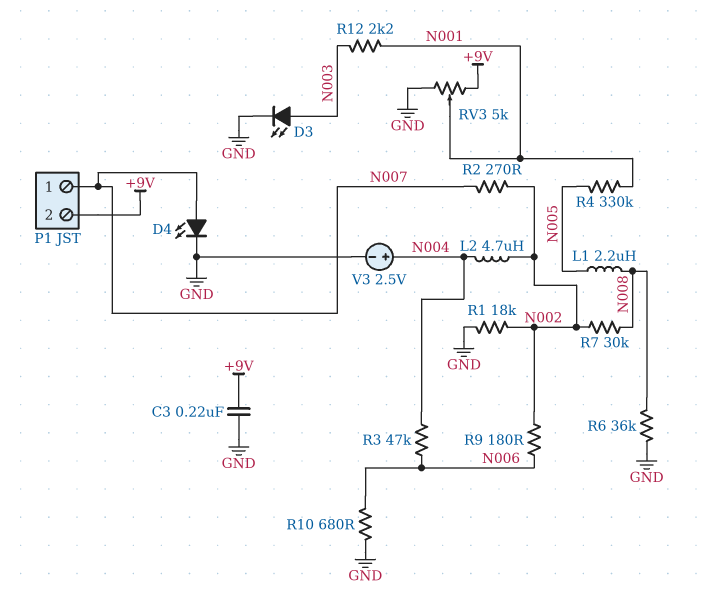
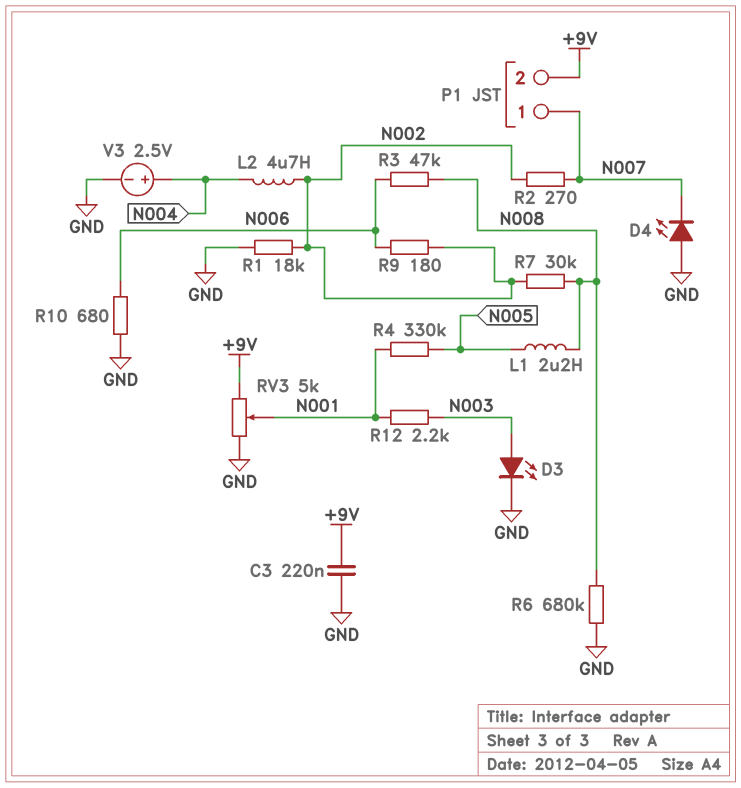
D4: LED (A N007, K GND) -> LED (A GND, K N007)
R3: 47k (N004, N006) -> 47k (N006, N008)
R6: 36k (GND, N008) -> 680k (GND, N008)

